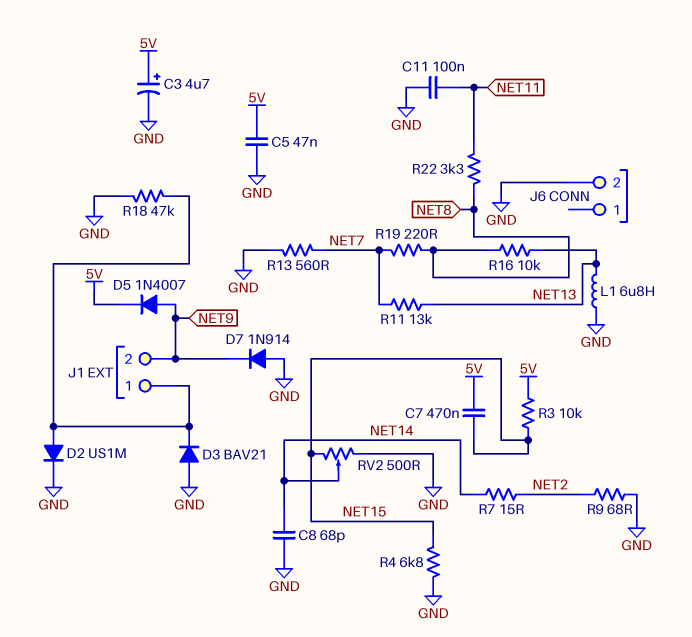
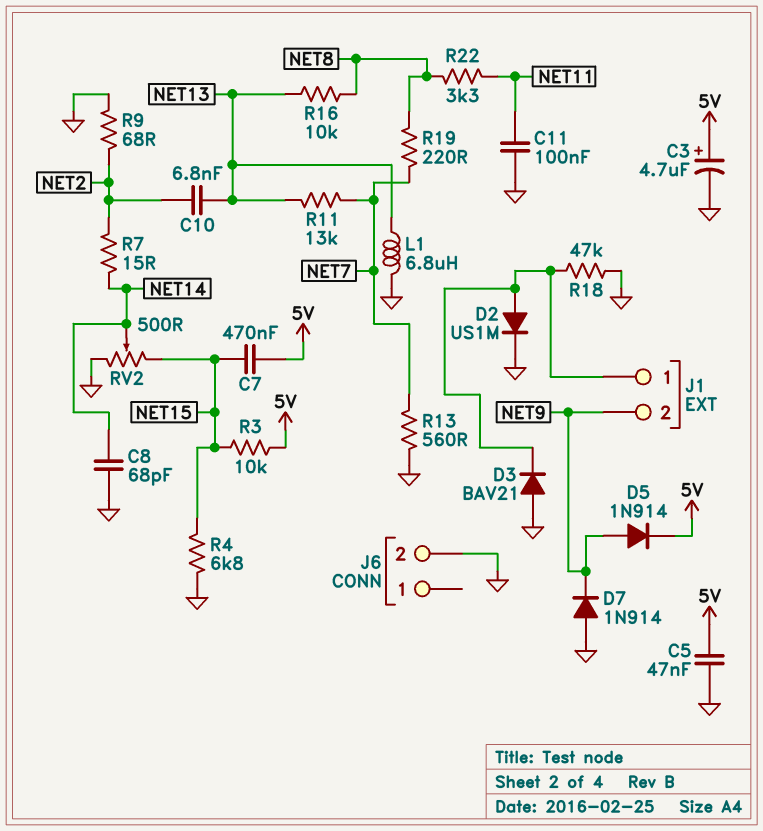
C10: none -> 6.8nF (NET2, NET13)
D5: diode 1N4007 (A NET9, K 5V) -> diode 1N914 (A NET9, K 5V)

